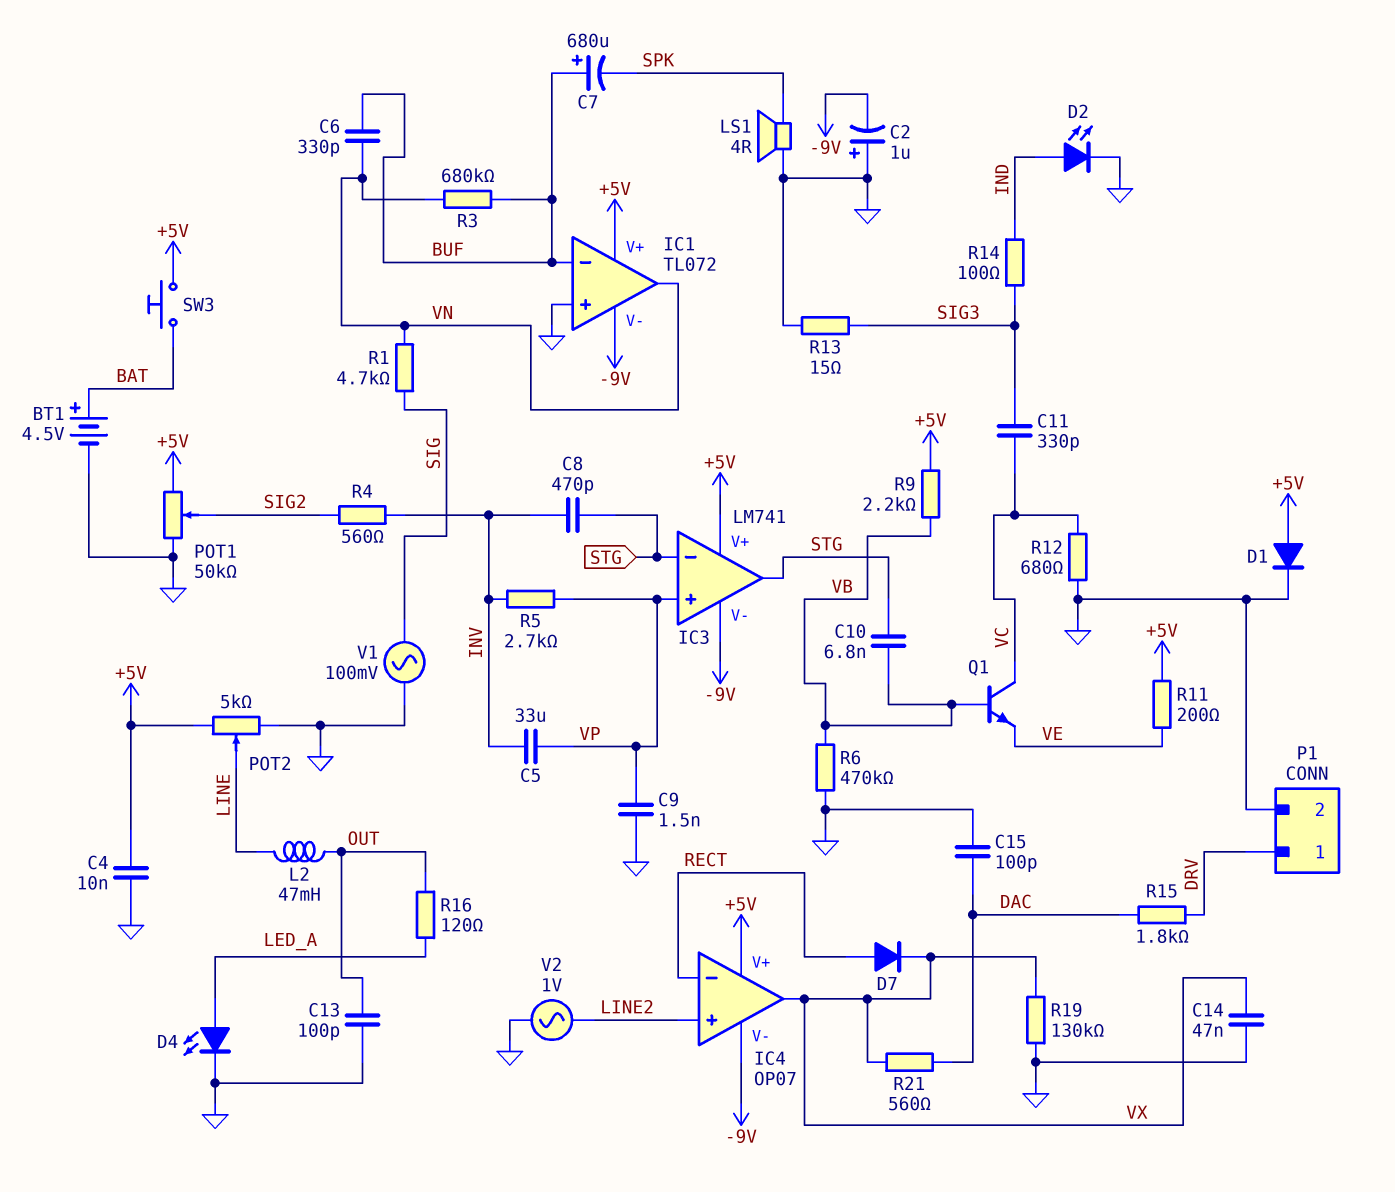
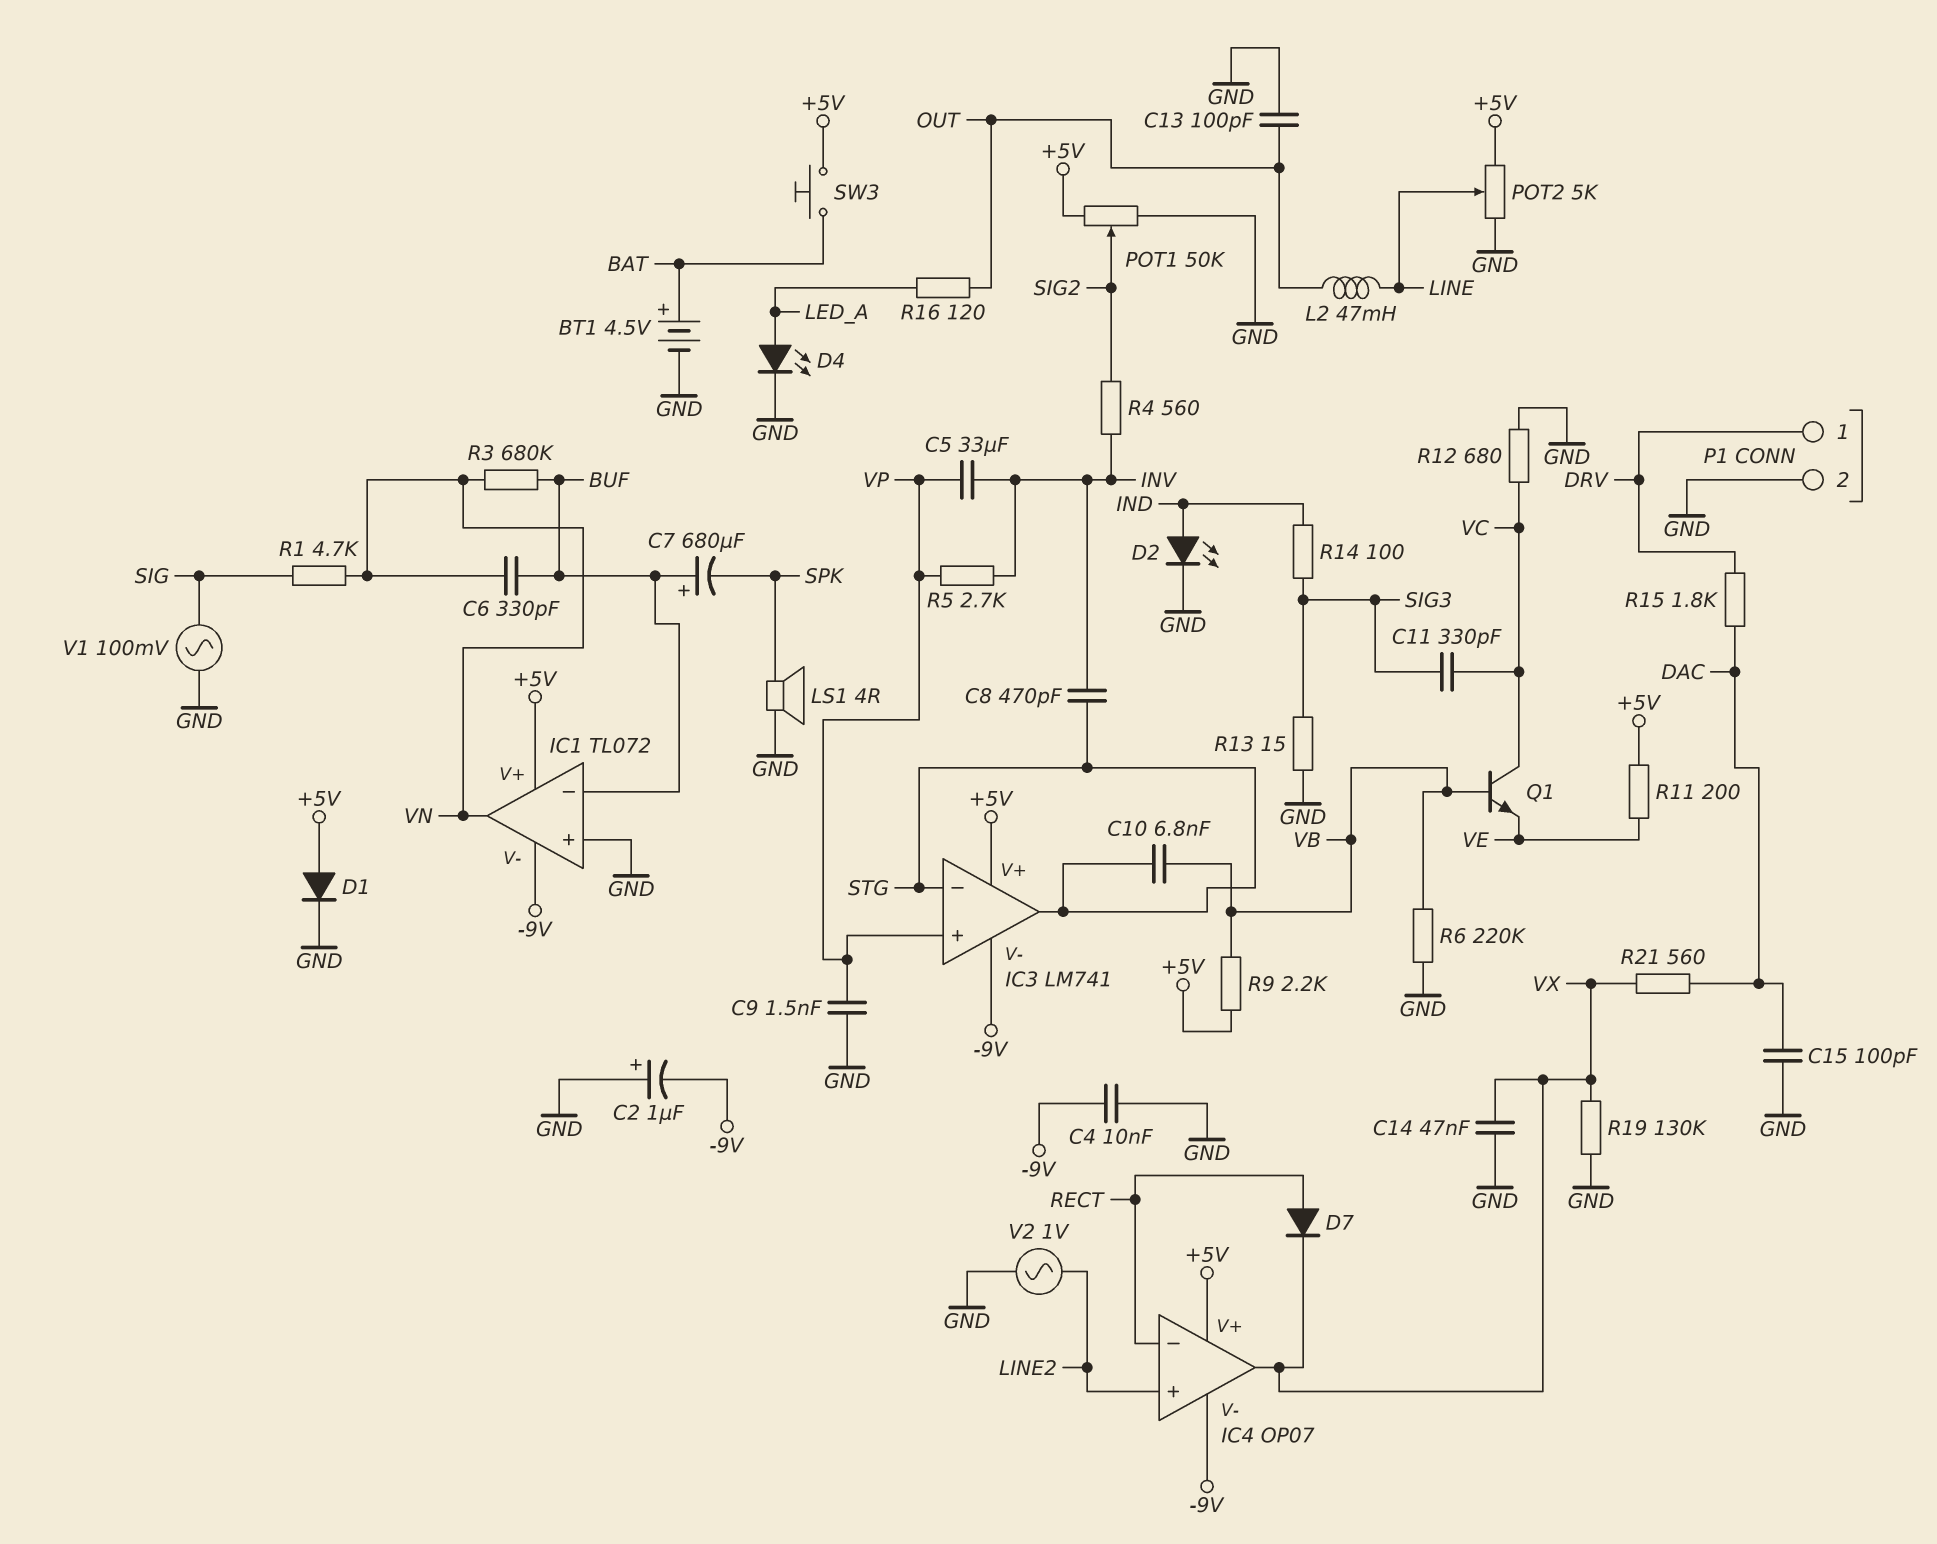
C4: 10nF (+5V, GND) -> 10nF (-9V, GND)
R6: 470k (GND, VB) -> 220k (GND, VB)

